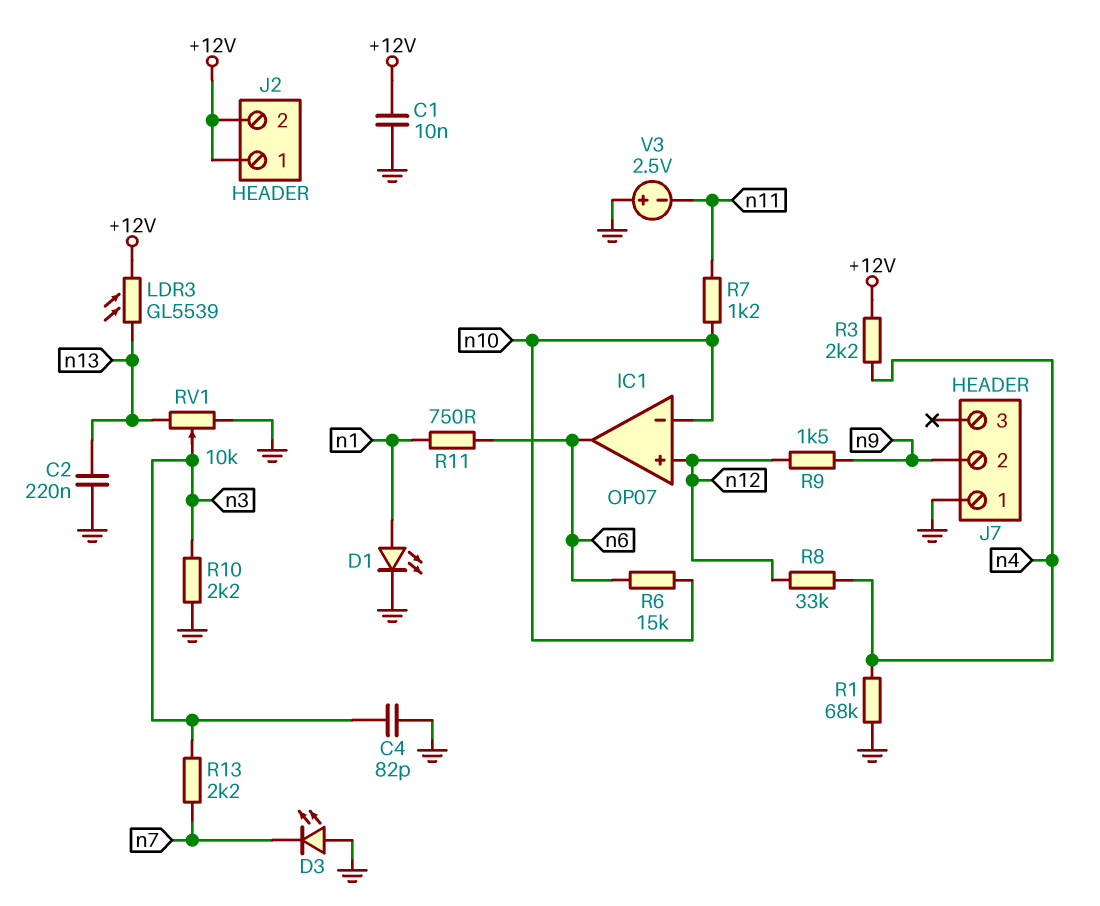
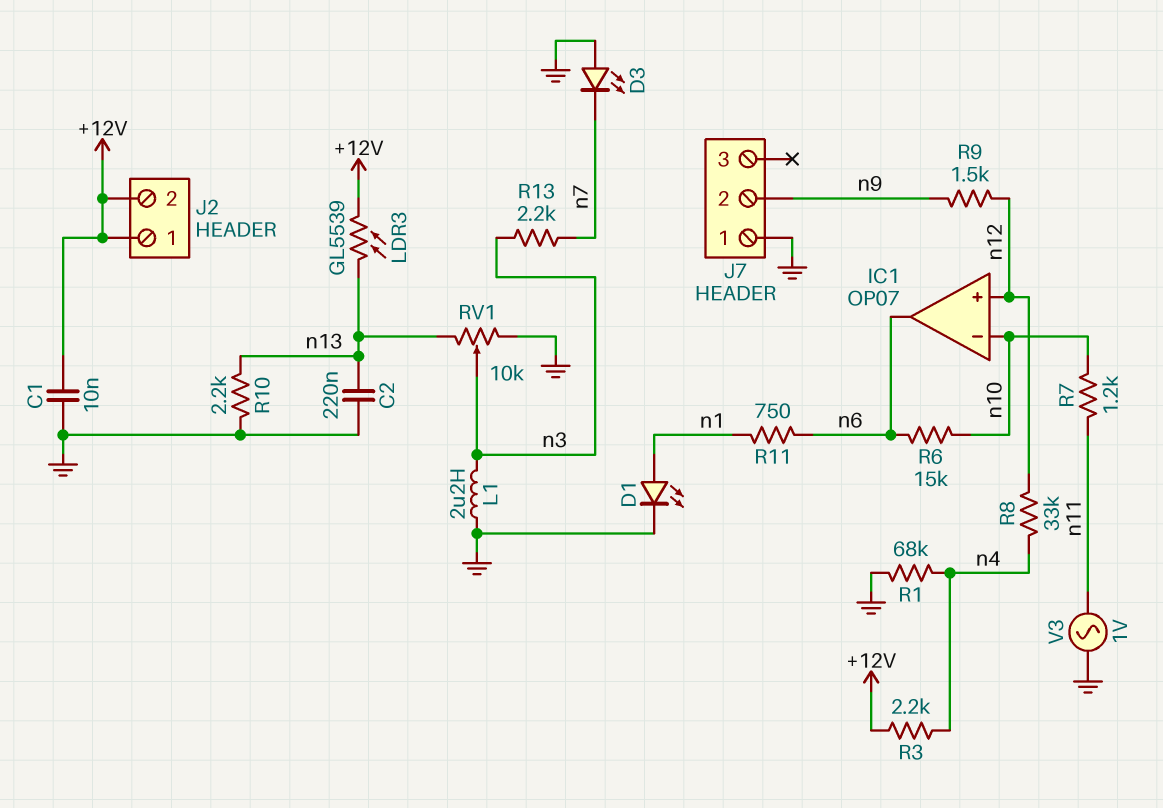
C4: 82pF (GND, n3) -> none
L1: none -> 2.2uH (GND, n3)
R10: 2.2k (GND, n3) -> 2.2k (GND, n13)
V3: 2.5V (plus GND, minus n11) -> AC 1V (GND, n11)

